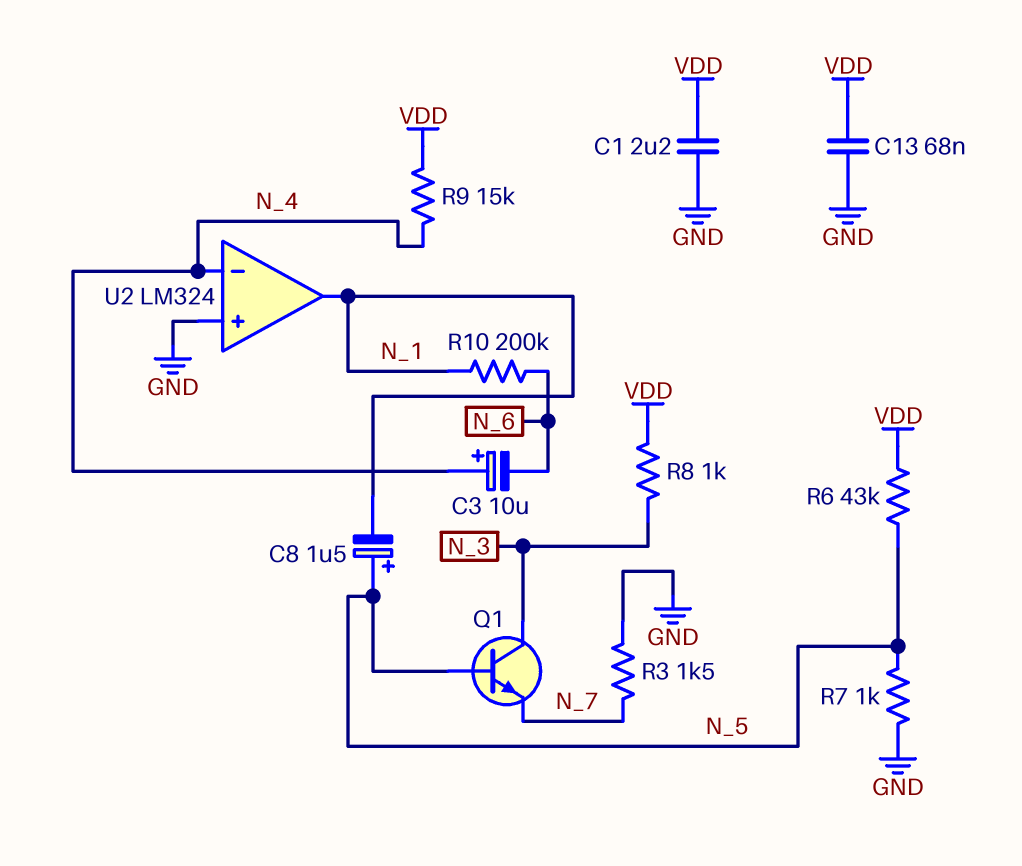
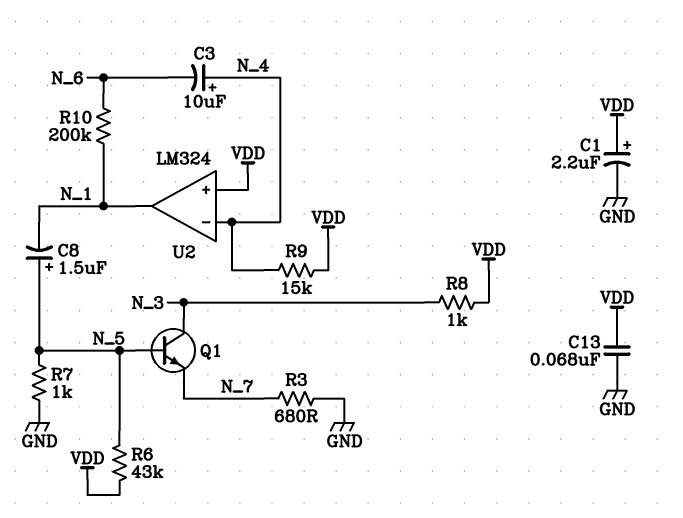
C1: 2.2uF (GND, VDD) -> 2.2uF (plus VDD, minus GND)
R3: 1.5k (GND, N_7) -> 680 (GND, N_7)
U2 pin in+: GND -> VDD

